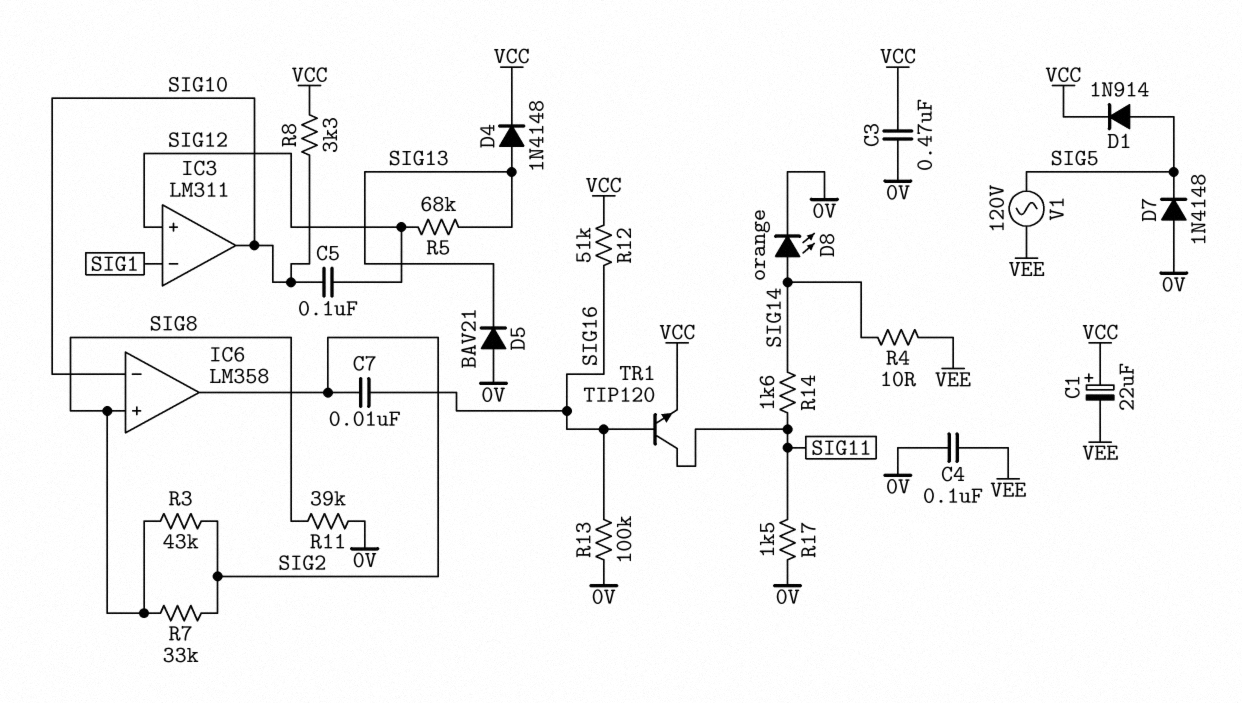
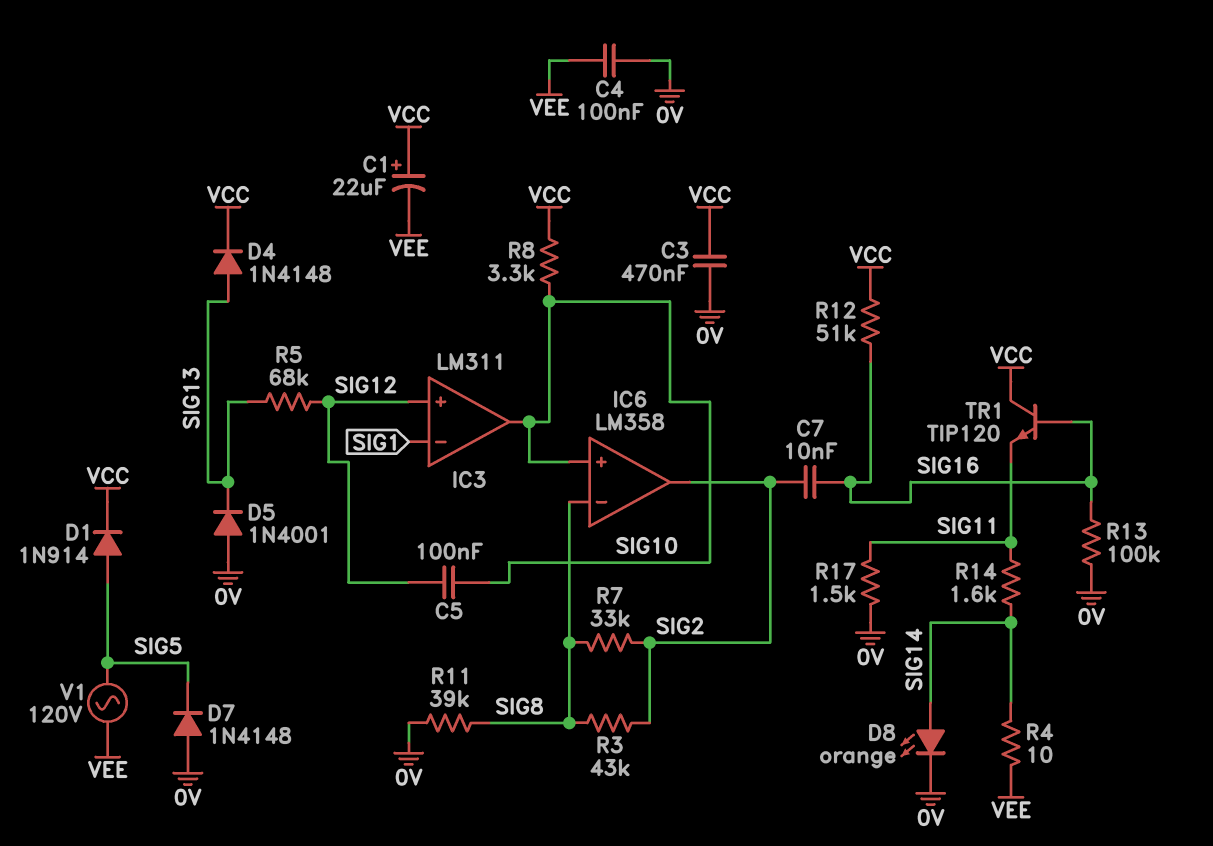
D5: diode BAV21 (A 0V, K SIG13) -> diode 1N4001 (A 0V, K SIG13)
IC6 pin in+: SIG8 -> SIG10
IC6 pin in-: SIG10 -> SIG8
TR1: NPN TIP120 (B SIG16, C SIG11, E VCC) -> NPN TIP120 (B SIG16, C VCC, E SIG11)

